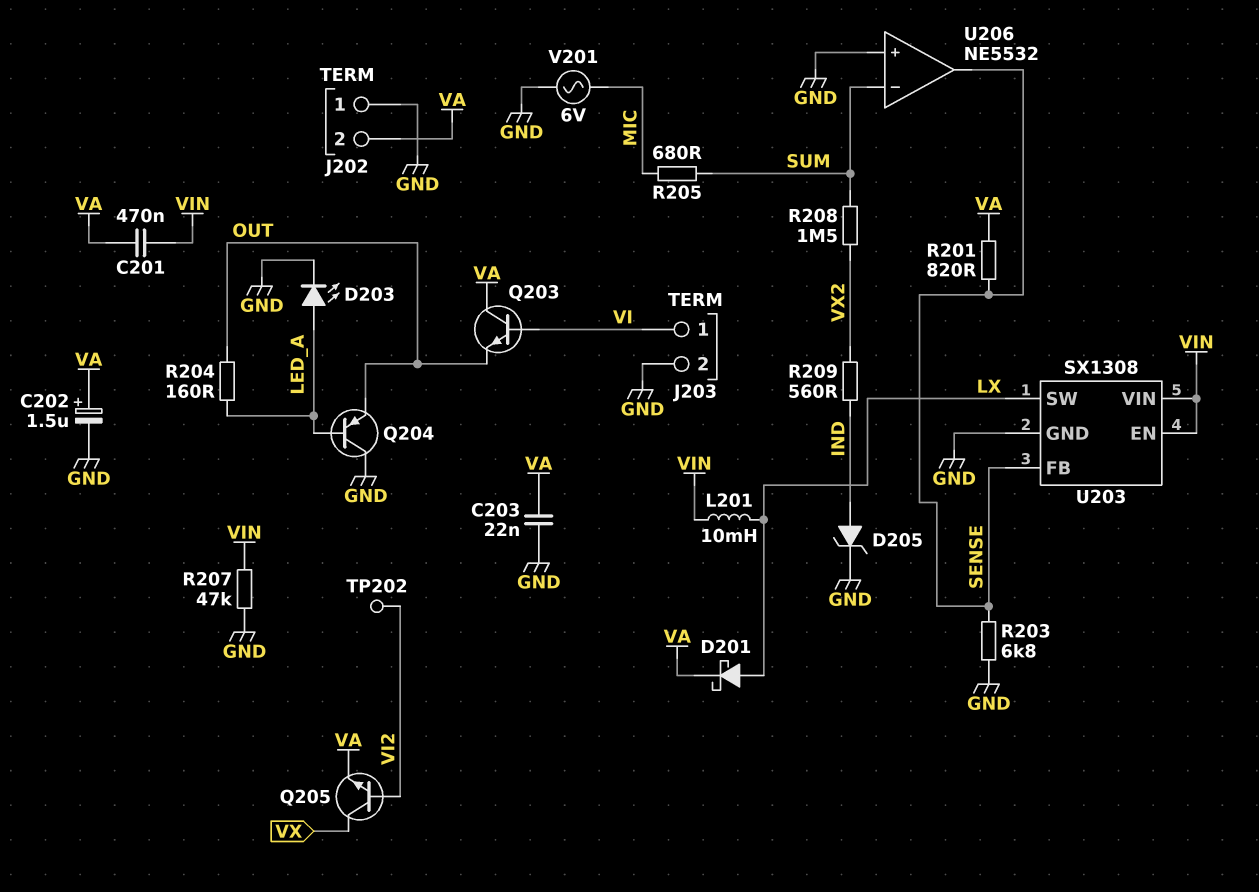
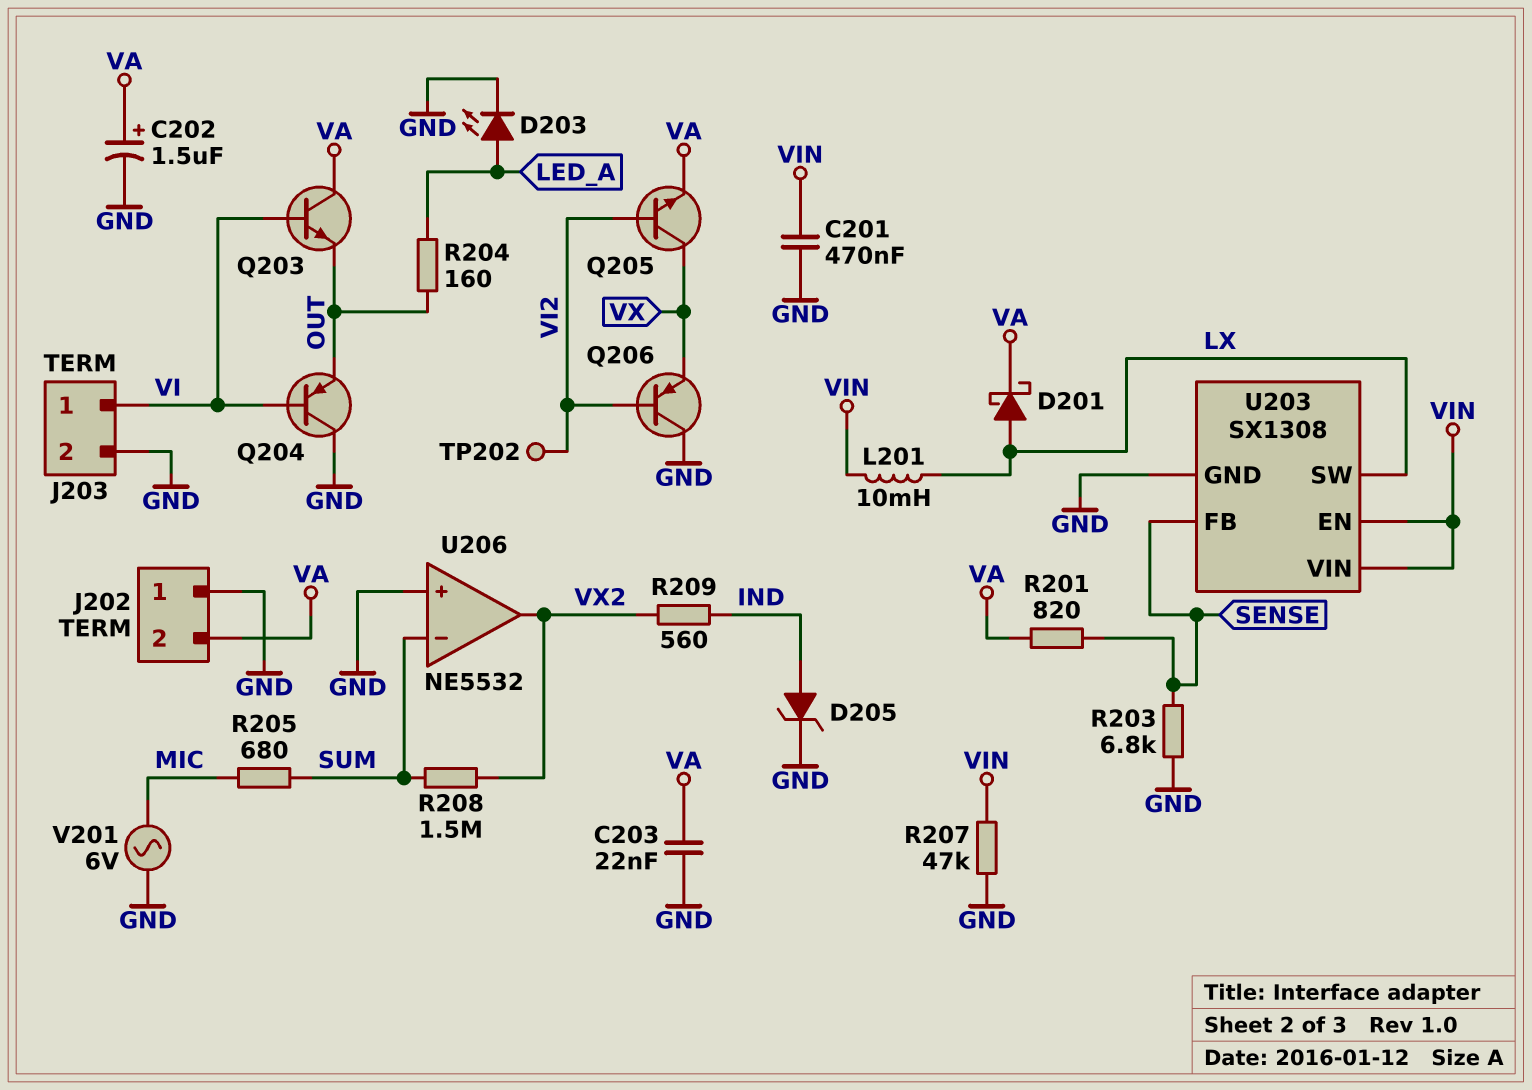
C201: 470nF (VA, VIN) -> 470nF (GND, VIN)
Q204: PNP (B LED_A, C GND, E OUT) -> PNP (B VI, C GND, E OUT)
Q206: none -> PNP (B VI2, C GND, E VX)
U206 pin out: SENSE -> VX2

